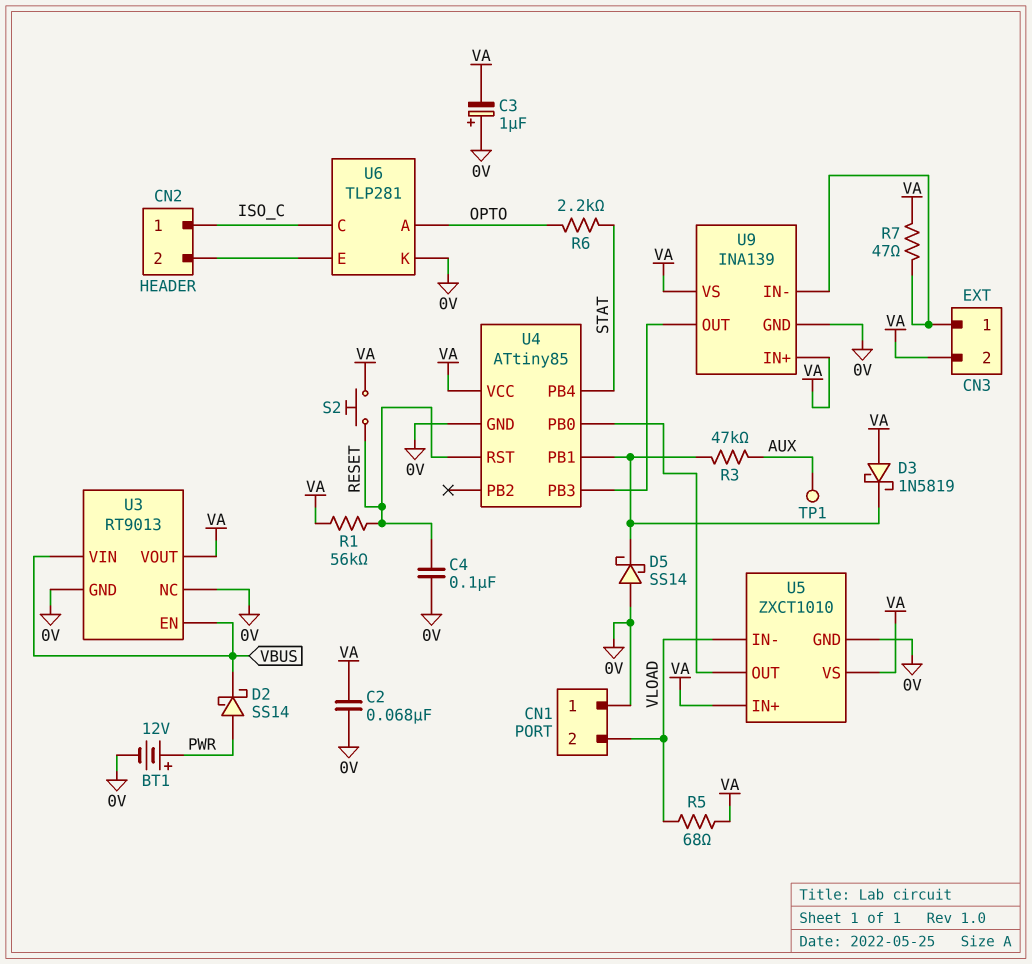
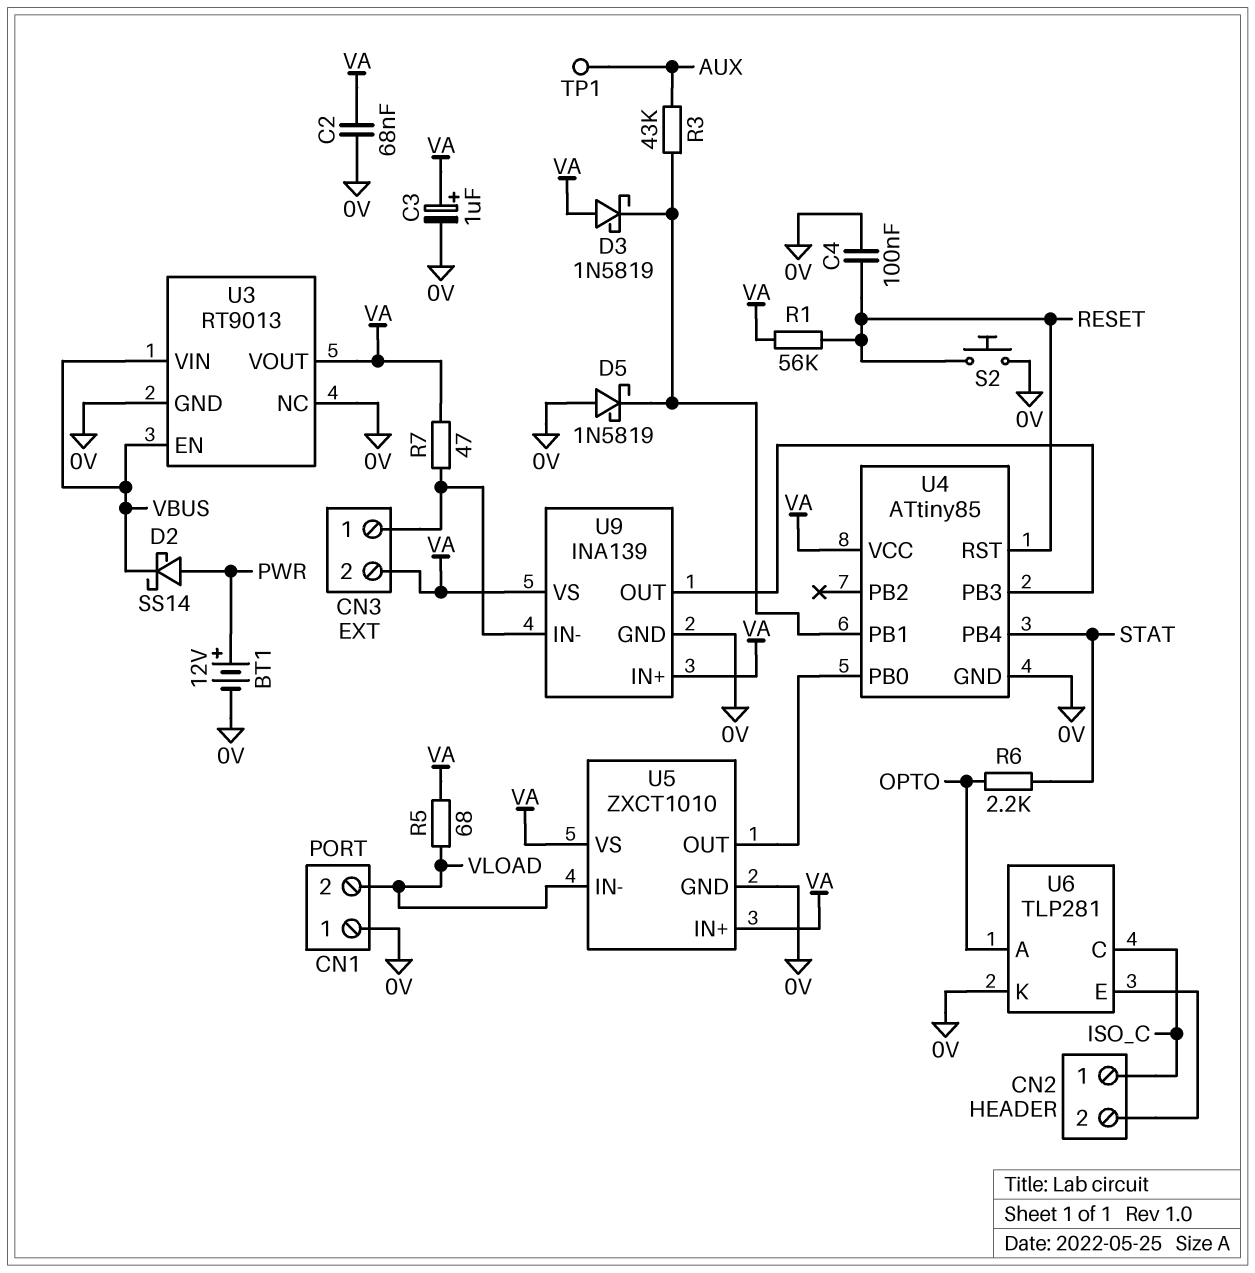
C3: 1uF (plus 0V, minus VA) -> 1uF (plus VA, minus 0V)
D5: schottky SS14 (A 0V, K U4/PB1) -> schottky 1N5819 (A 0V, K U4/PB1)
R3: 47k (AUX, U4/PB1) -> 43k (AUX, U4/PB1)
S2: button (RESET, VA) -> button (0V, RESET)

